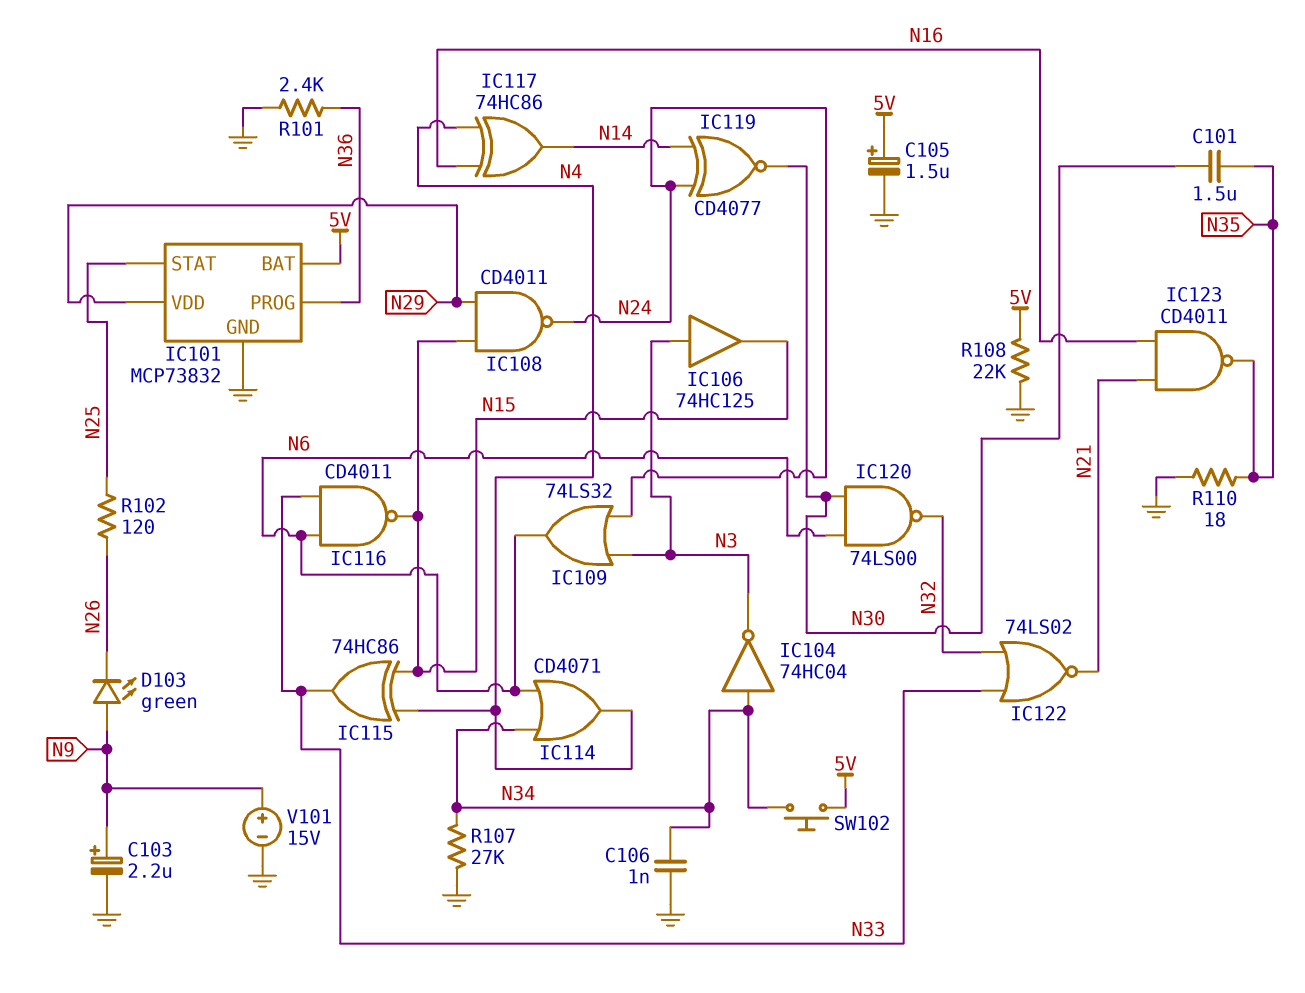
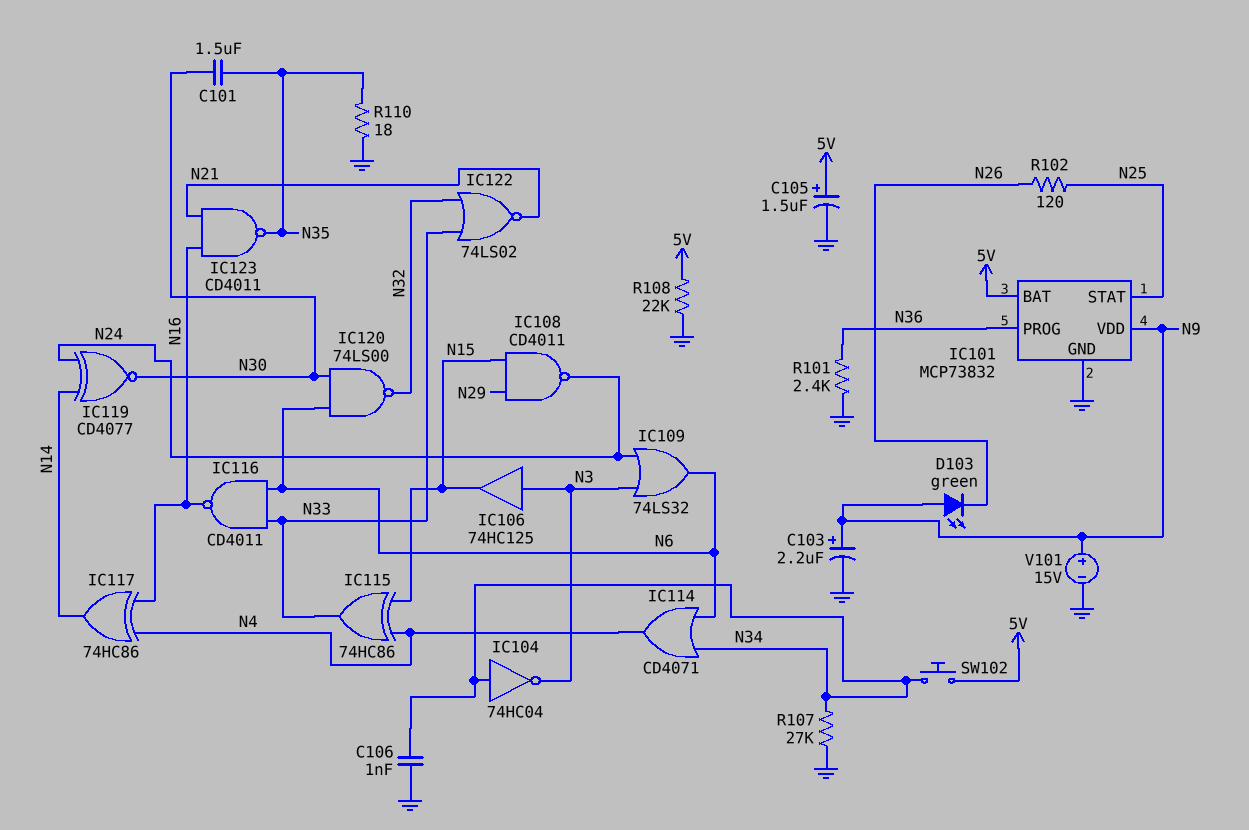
IC101 pin VDD: N29 -> N9
IC116: NAND CD4011 (in N6, in N33, out N15) -> NAND CD4011 (in N6, in N33, out N16)

